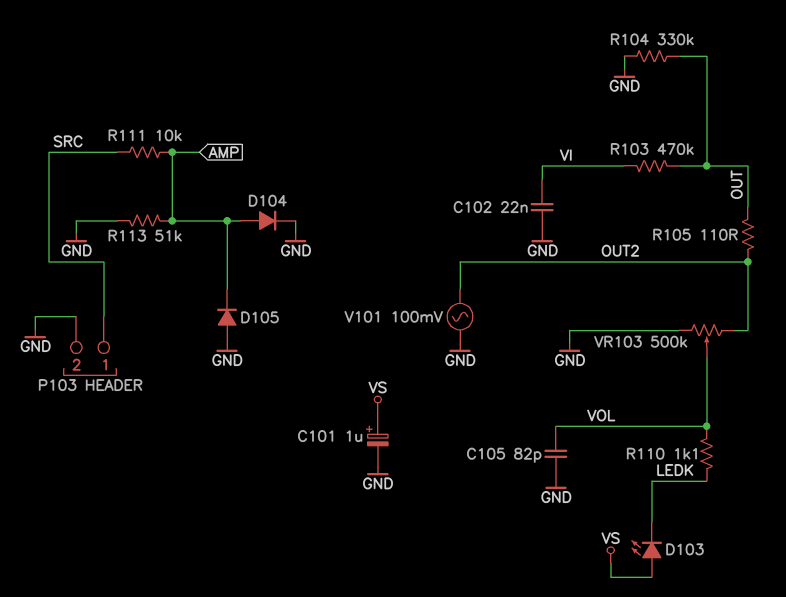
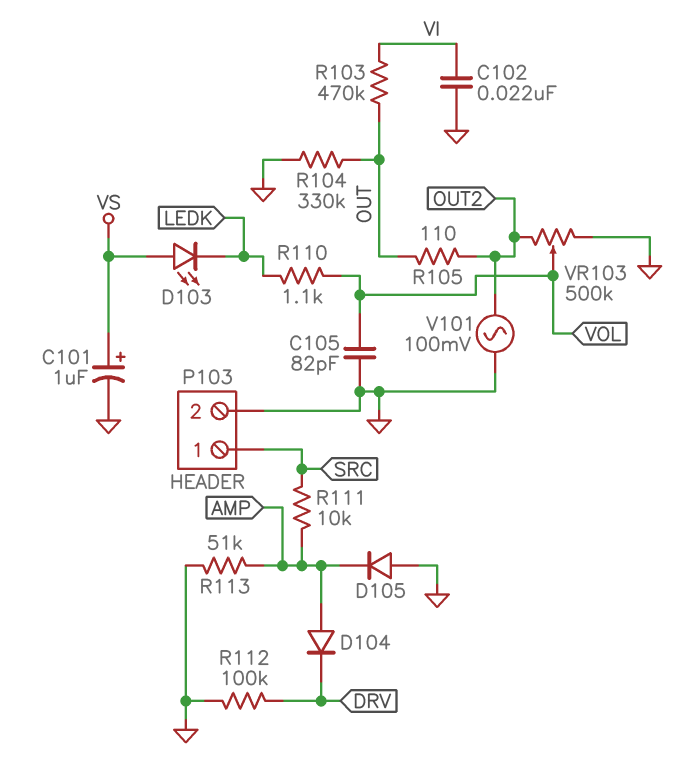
D104: diode (A AMP, K GND) -> diode (A AMP, K DRV)
R112: none -> 100k (DRV, GND)

